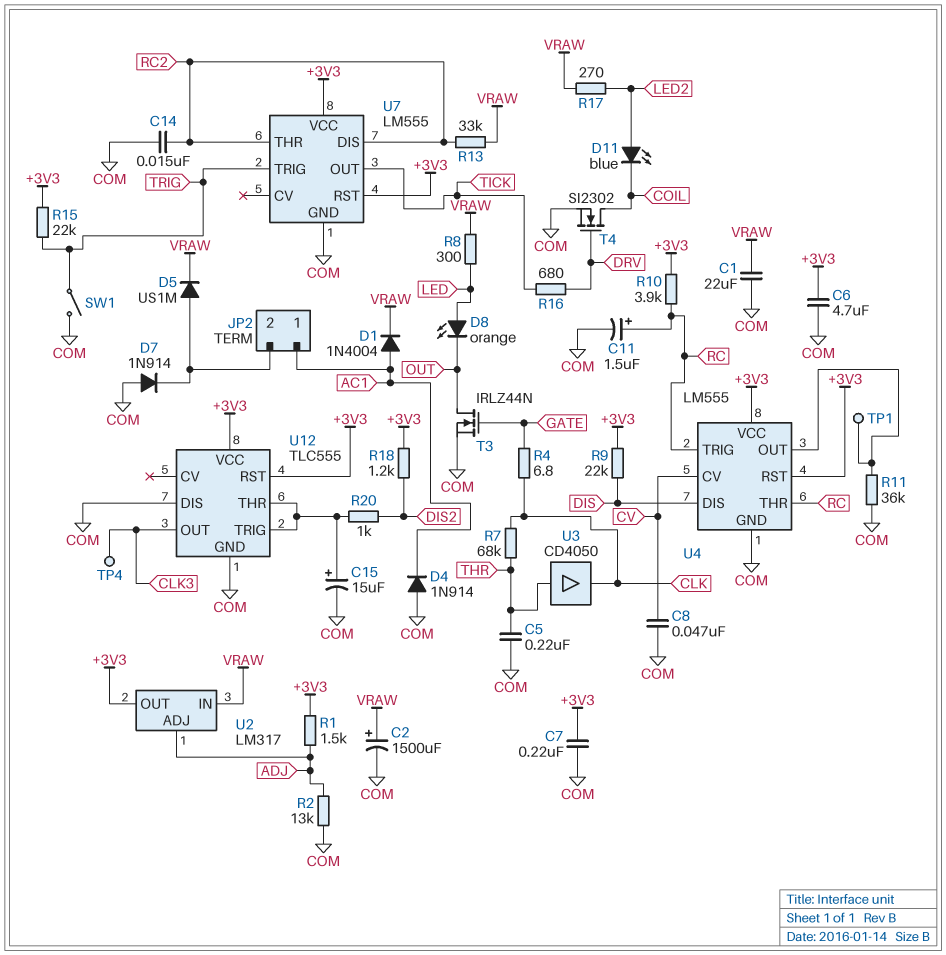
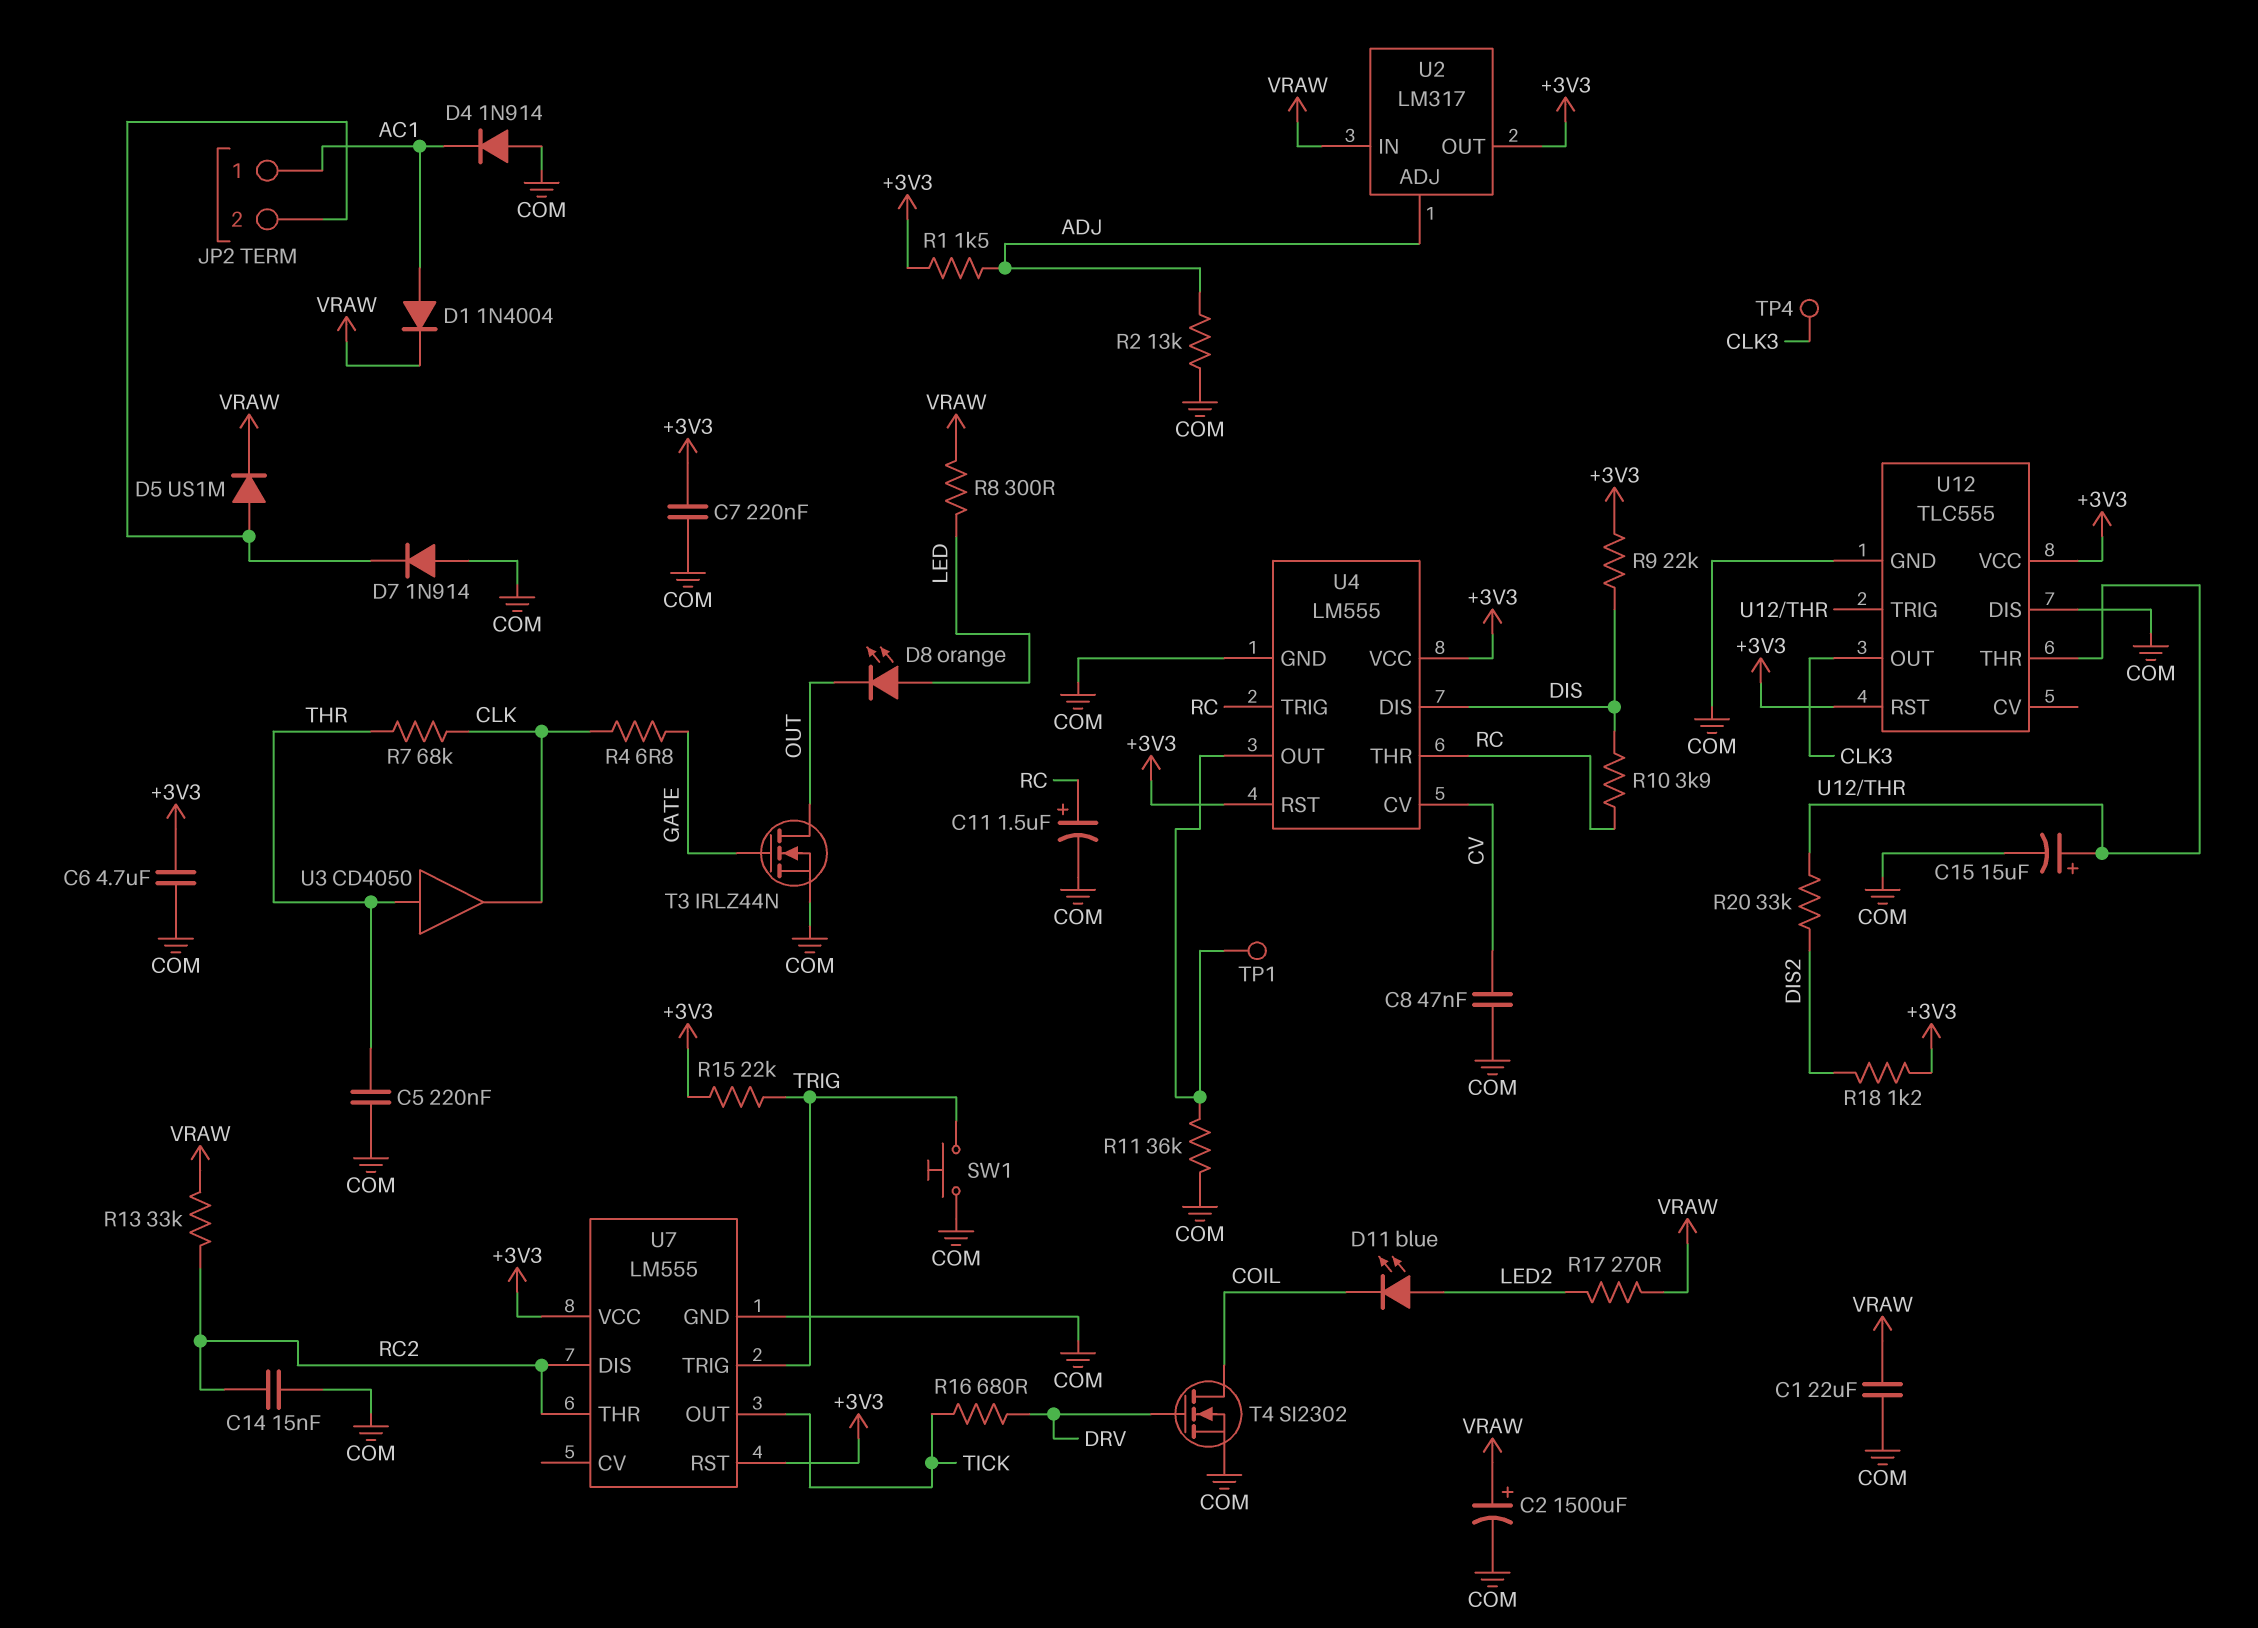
R10: 3.9k (+3V3, RC) -> 3.9k (DIS, RC)
R20: 1k (DIS2, U12/THR) -> 33k (DIS2, U12/THR)
SW1: switch (COM, TRIG) -> button (COM, TRIG)

